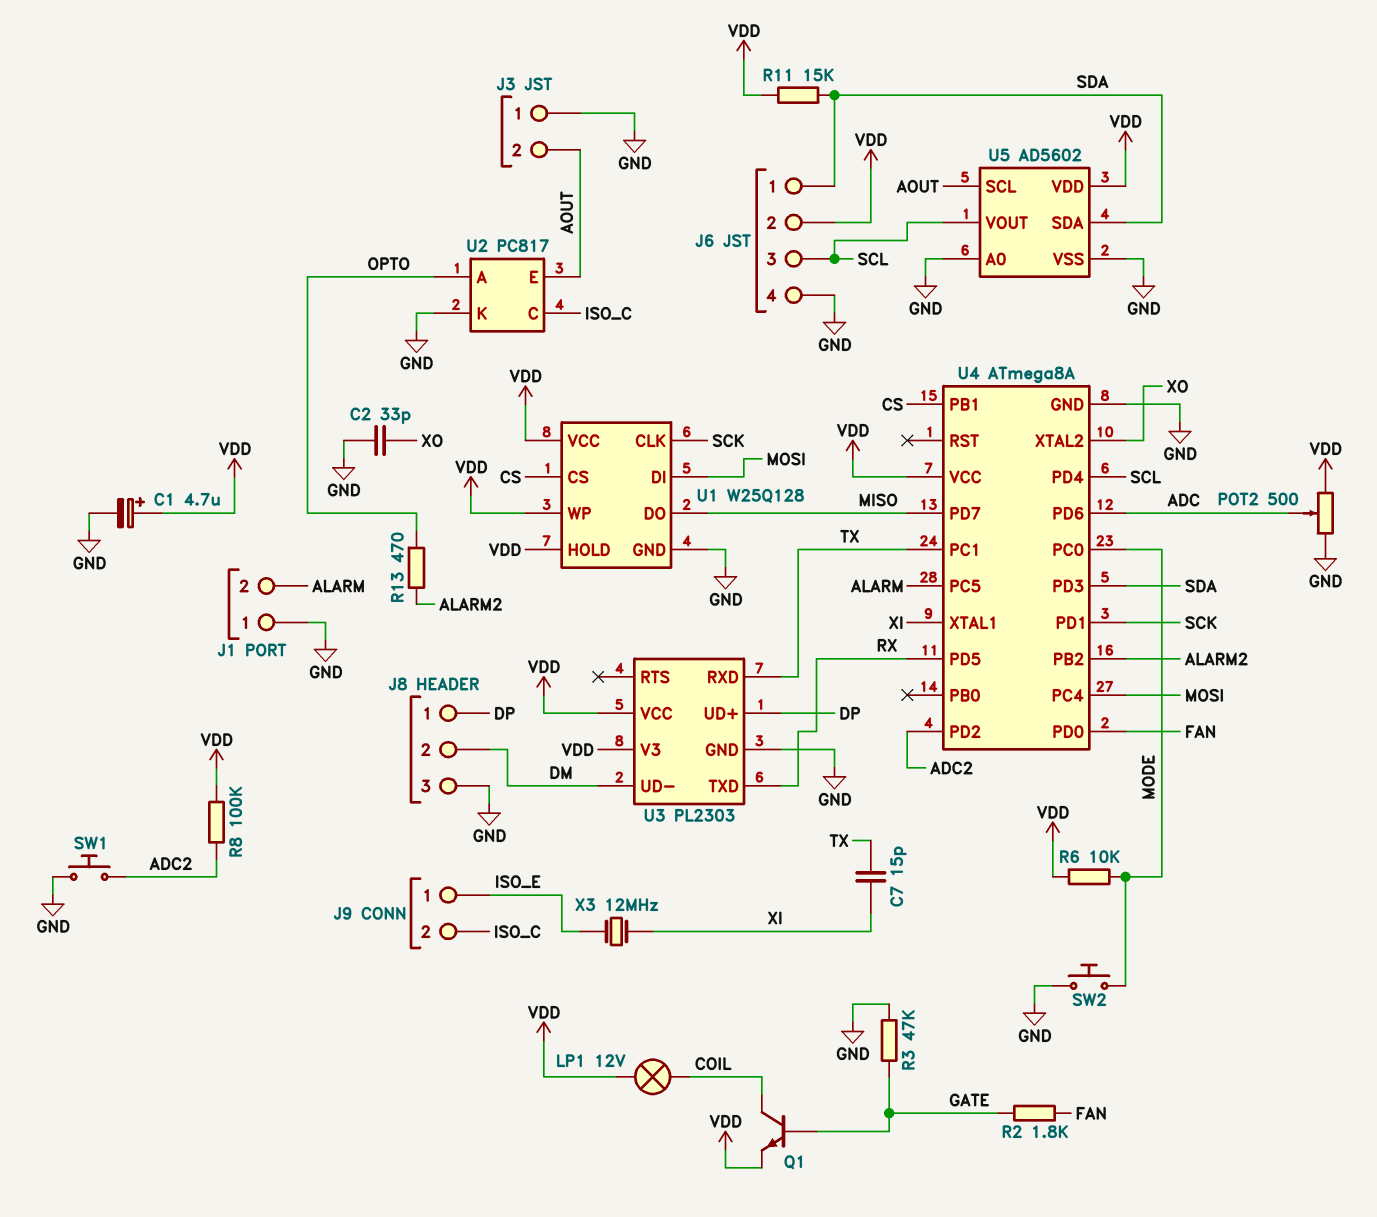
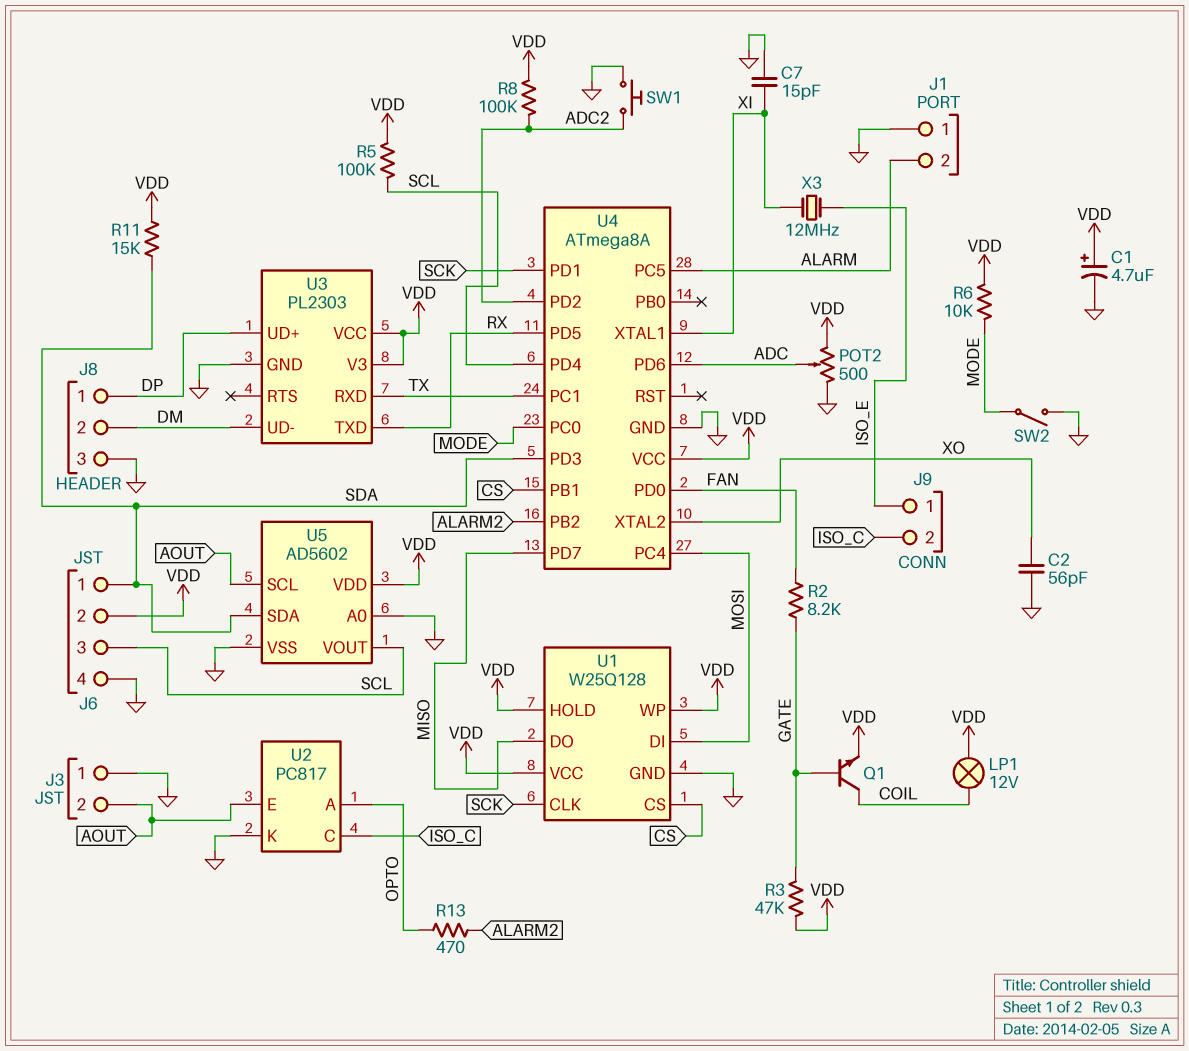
C2: 33pF (GND, XO) -> 56pF (GND, XO)
C7: 15pF (TX, XI) -> 15pF (GND, XI)
R2: 1.8k (FAN, GATE) -> 8.2k (FAN, GATE)
R3: 47k (GATE, GND) -> 47k (GATE, VDD)
R5: none -> 100k (SCL, VDD)
SW2: button (GND, MODE) -> switch (GND, MODE)

